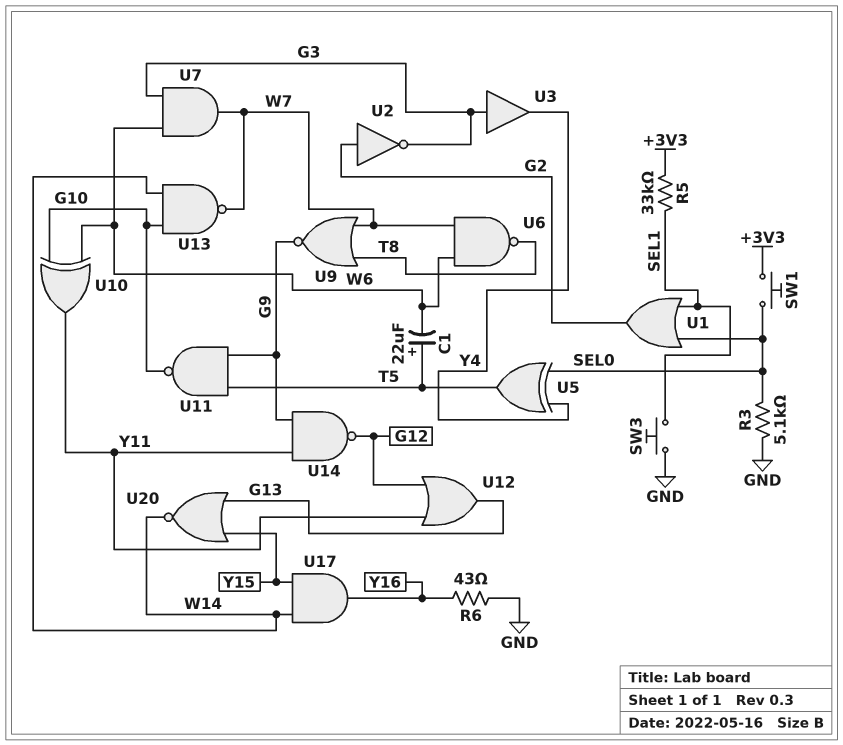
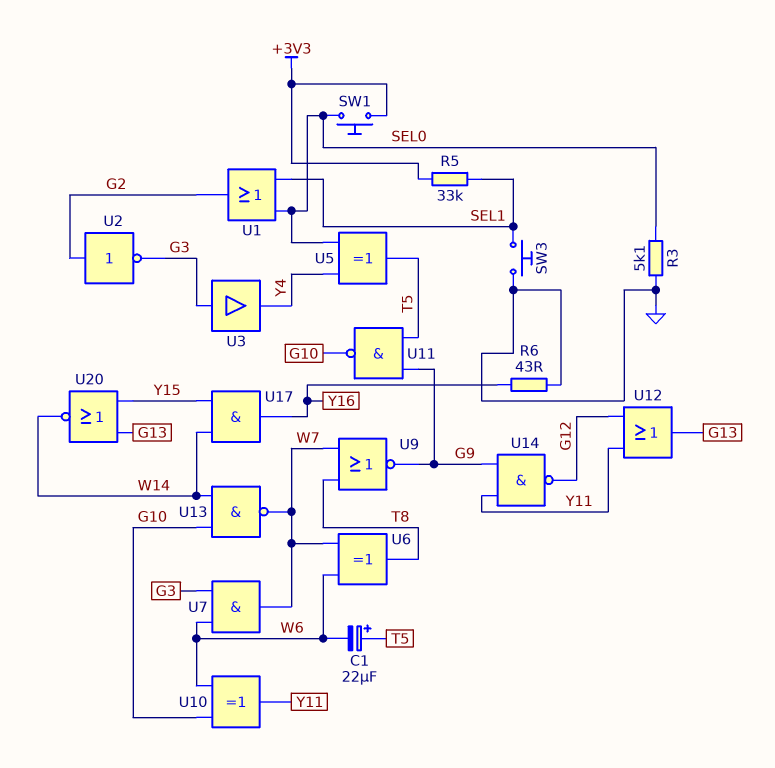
U6: NAND (in W6, in W7, out T8) -> XOR (in W6, in W7, out T8)

